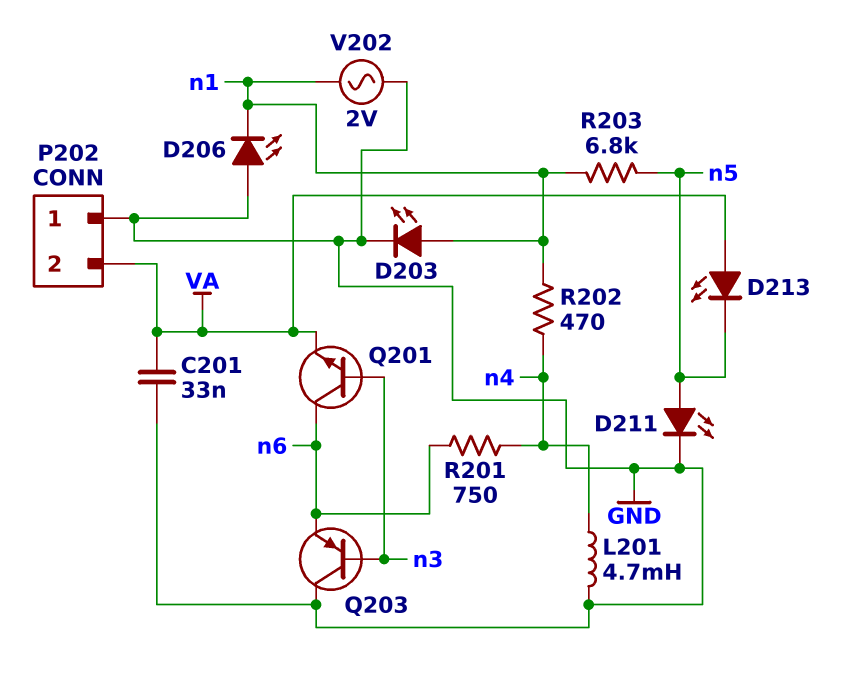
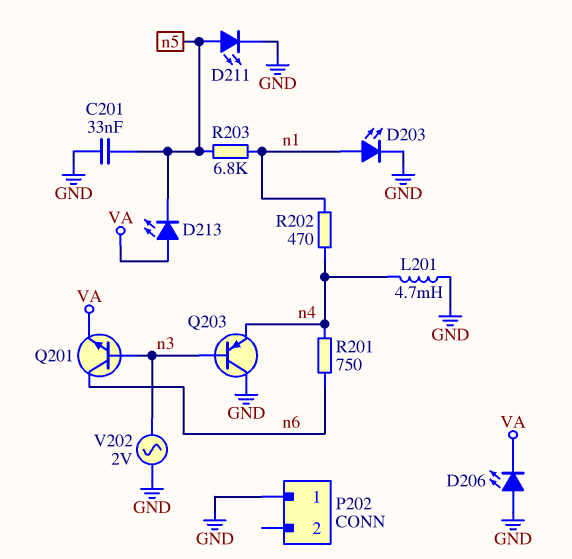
C201: 33nF (GND, VA) -> 33nF (GND, n5)
D206: LED (A GND, K n1) -> LED (A GND, K VA)
P202 pin 2: VA -> none
Q203: PNP (B n3, C GND, E n6) -> PNP (B n3, C GND, E n4)
V202: AC 2V (GND, n1) -> AC 2V (GND, n3)

